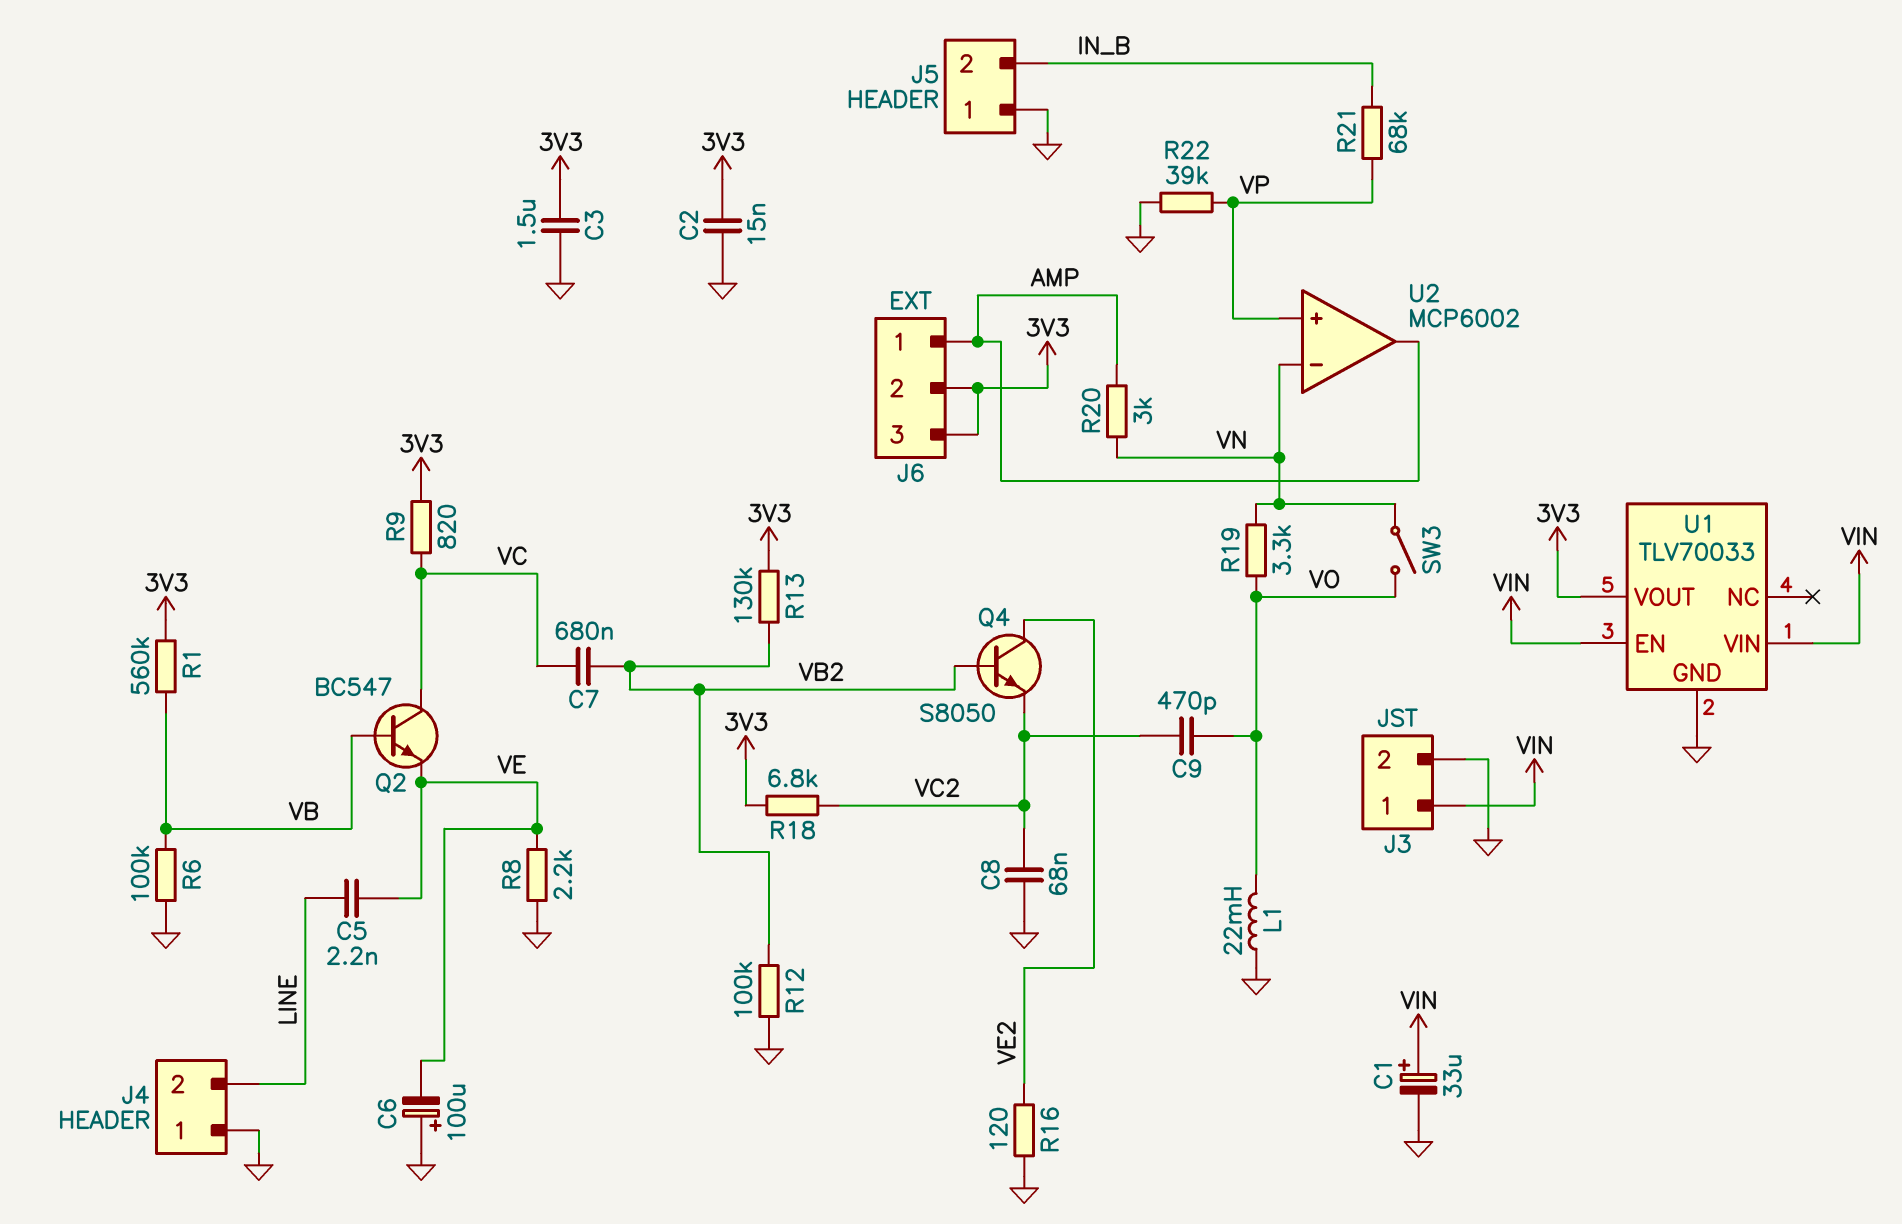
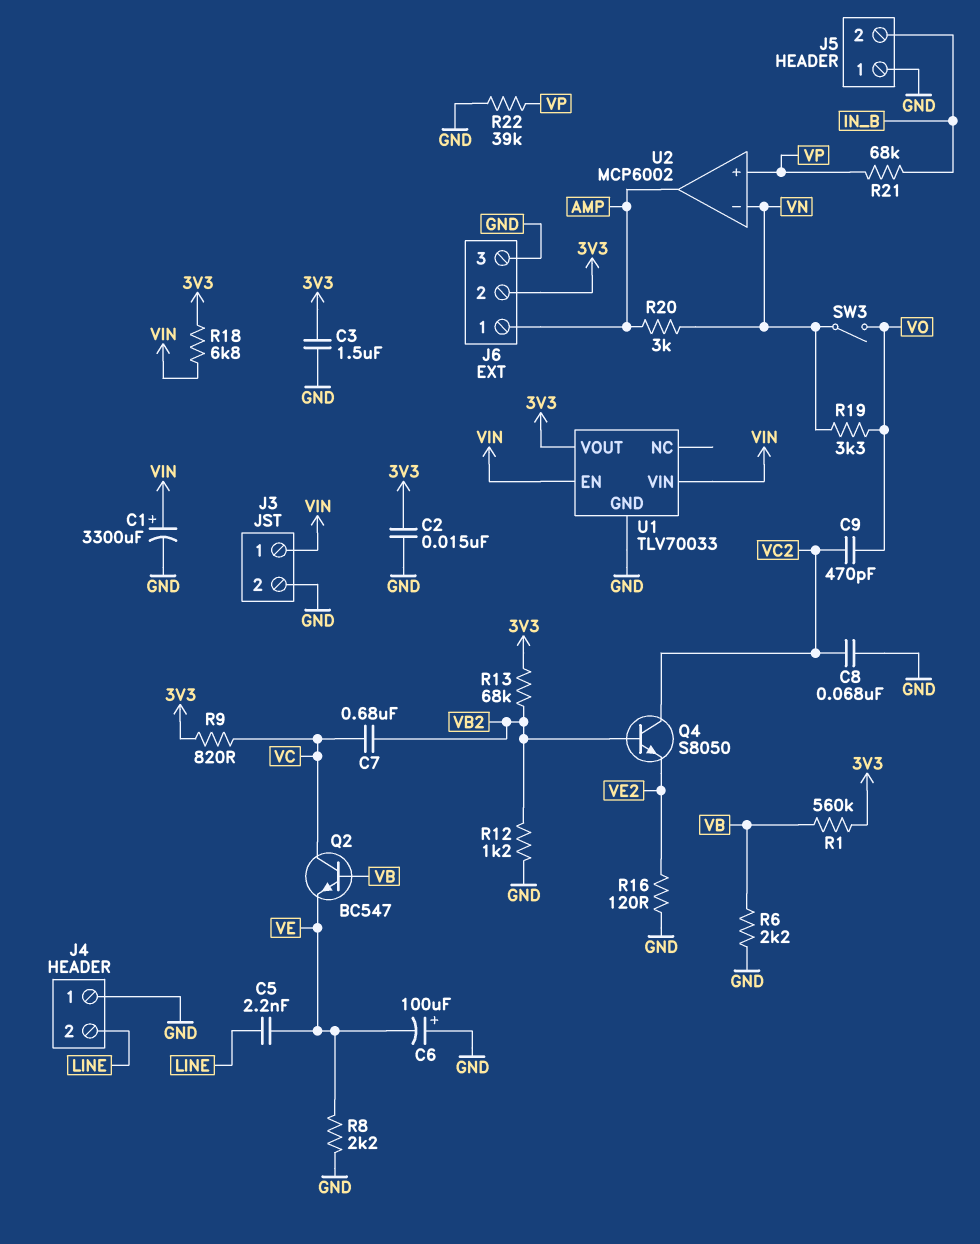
C1: 33uF (plus VIN, minus GND) -> 3300uF (plus VIN, minus GND)
J6 pin 3: 3V3 -> GND
L1: 22mH (GND, VO) -> none
Q4: NPN S8050 (B VB2, C VE2, E VC2) -> NPN S8050 (B VB2, C VC2, E VE2)
R6: 100k (GND, VB) -> 2.2k (GND, VB)
R12: 100k (GND, VB2) -> 1.2k (GND, VB2)
R13: 130k (3V3, VB2) -> 68k (3V3, VB2)
R18: 6.8k (3V3, VC2) -> 6.8k (3V3, VIN)

